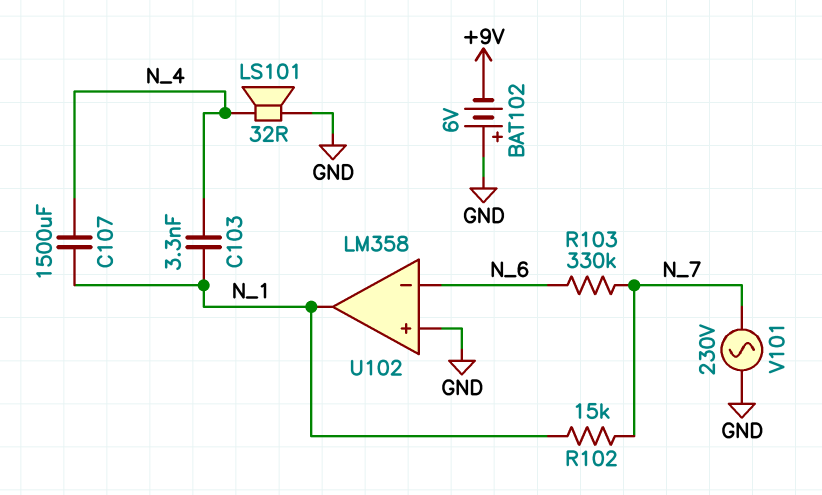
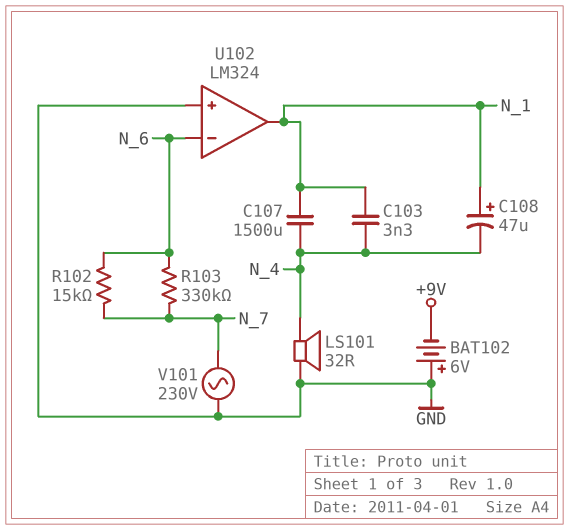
C108: none -> 47uF (plus N_1, minus N_4)
R102: 15k (N_1, N_7) -> 15k (N_6, N_7)
U102: LM358 -> LM324

